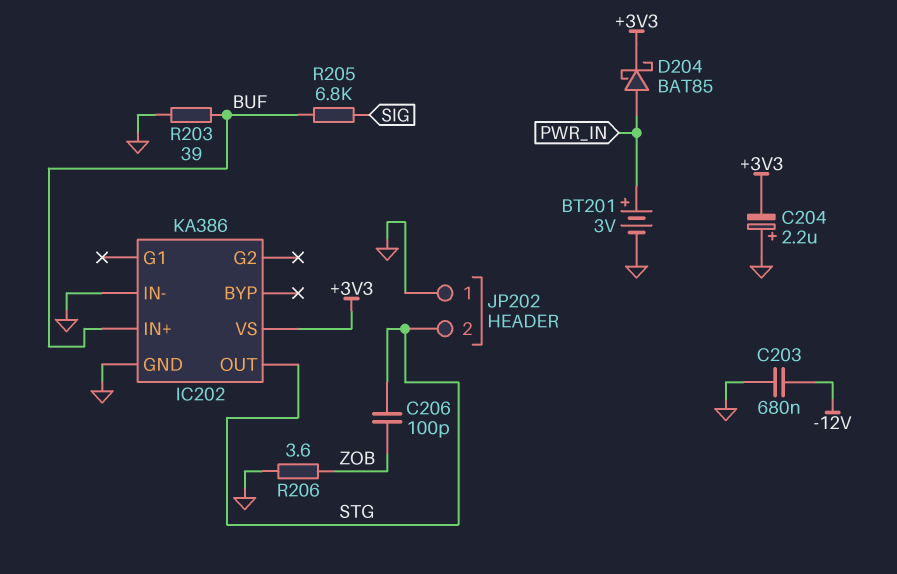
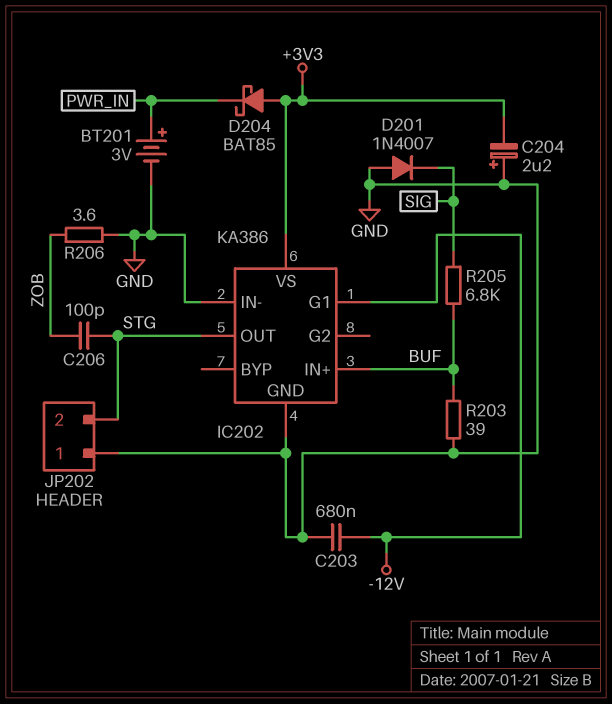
D201: none -> diode 1N4007 (A GND, K SIG)
D204: schottky BAT85 (A PWR_IN, K +3V3) -> schottky BAT85 (A +3V3, K PWR_IN)
IC202 pin G1: none -> -12V

